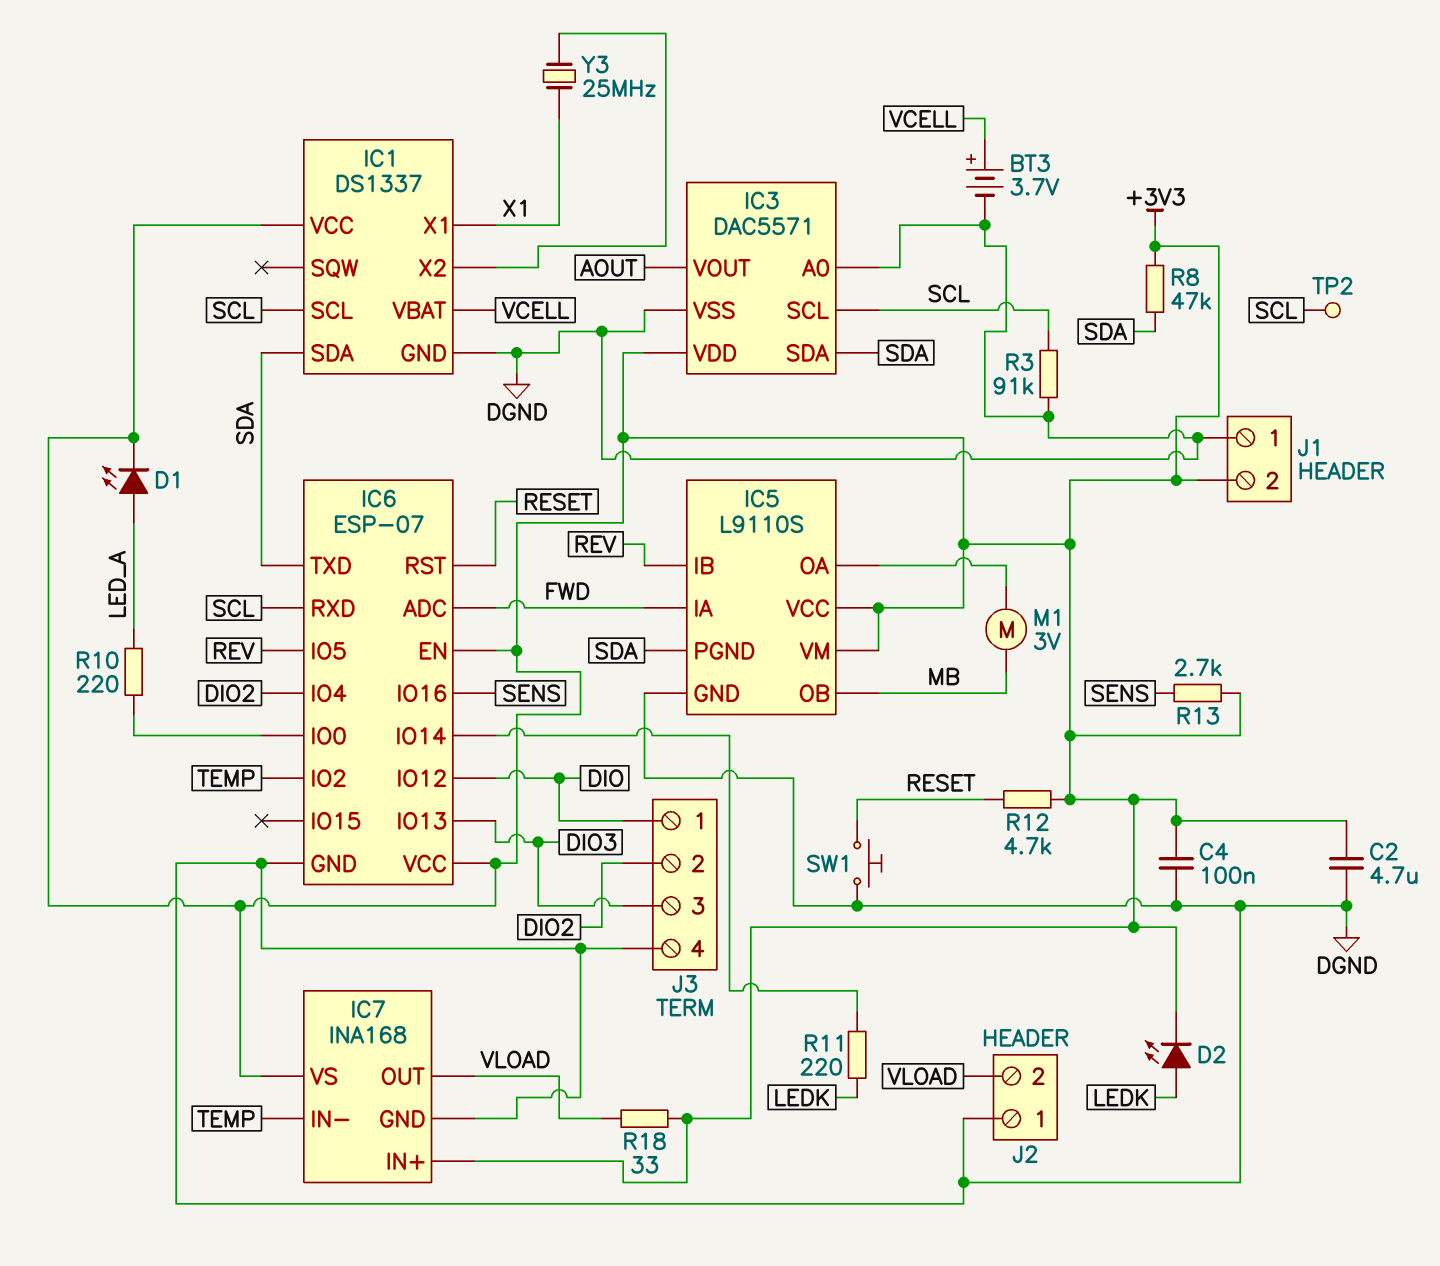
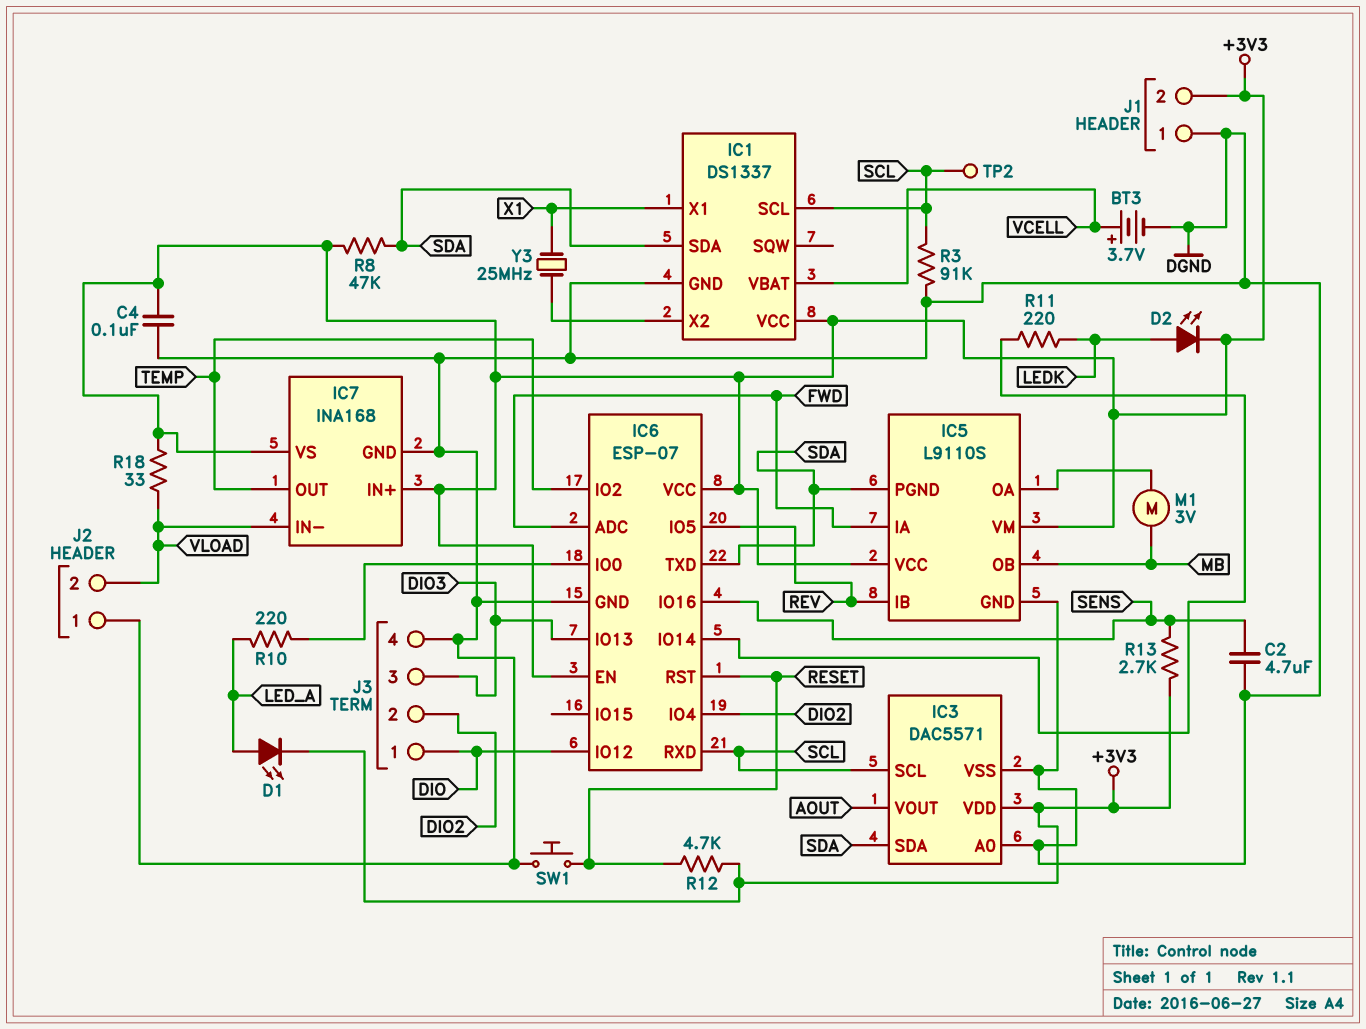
C2: 4.7uF (+3V3, DGND) -> 4.7uF (DGND, SENS)
IC7 pin IN-: TEMP -> VLOAD
IC7 pin OUT: VLOAD -> TEMP

